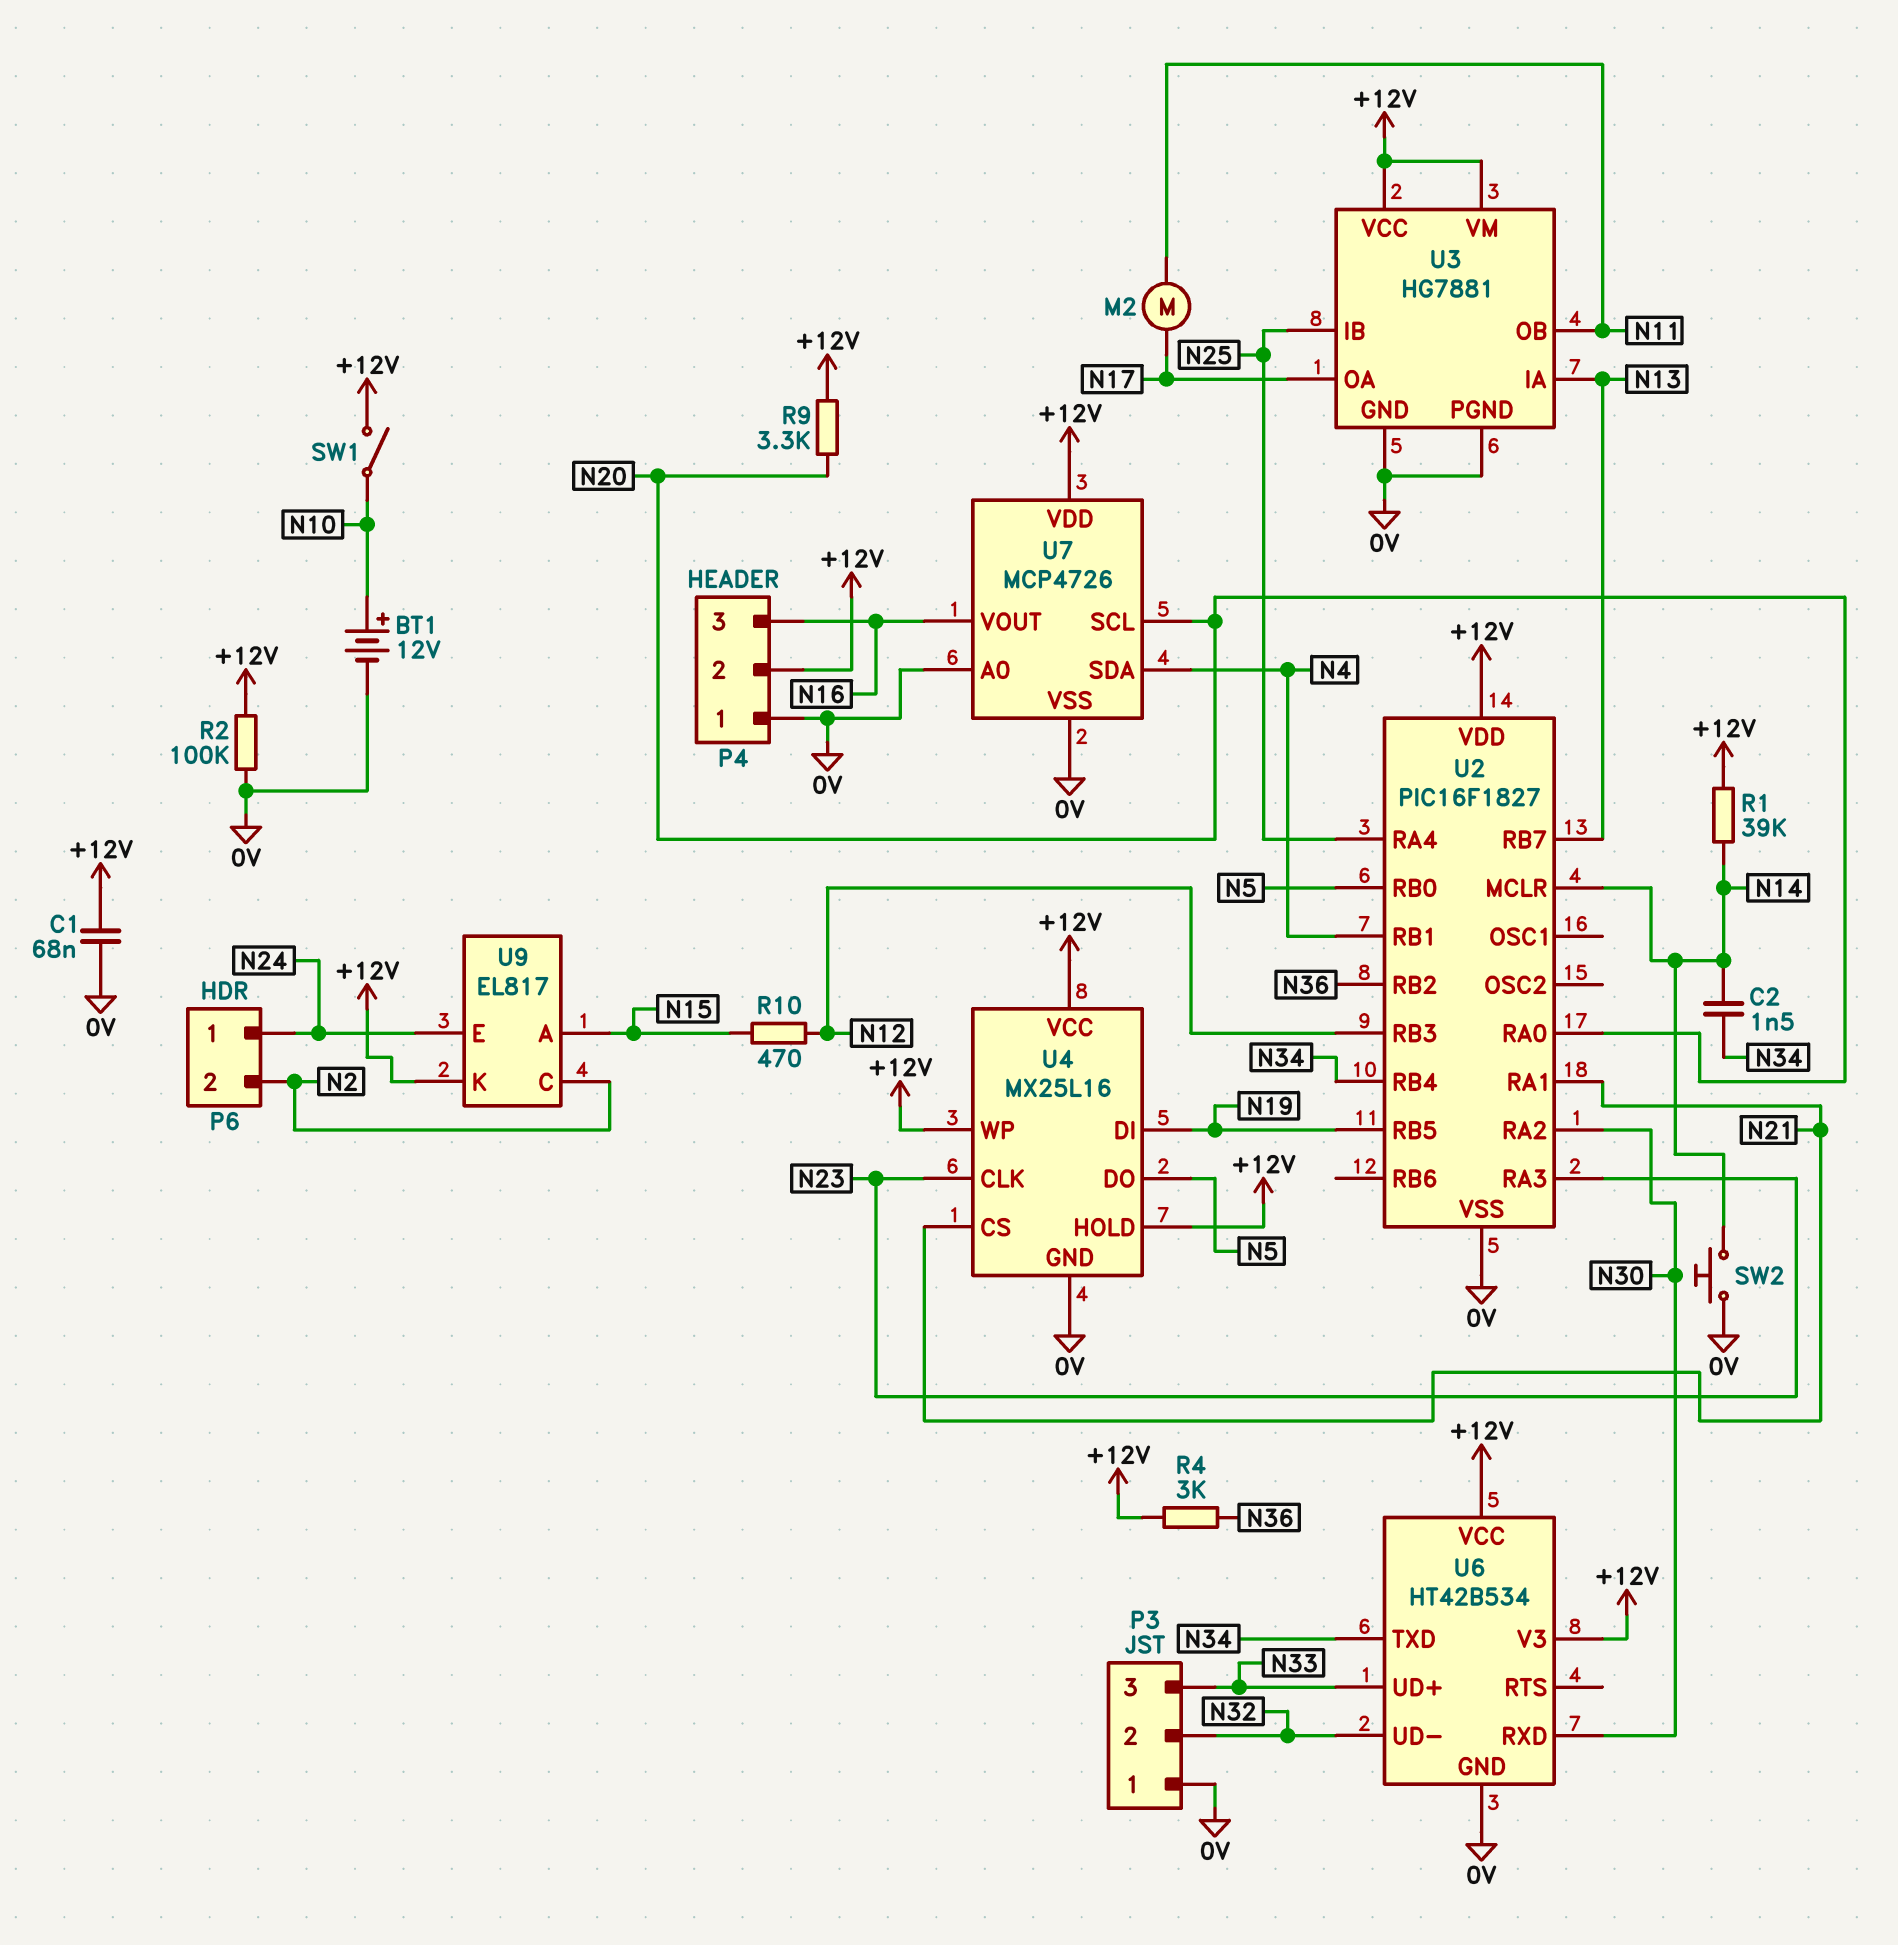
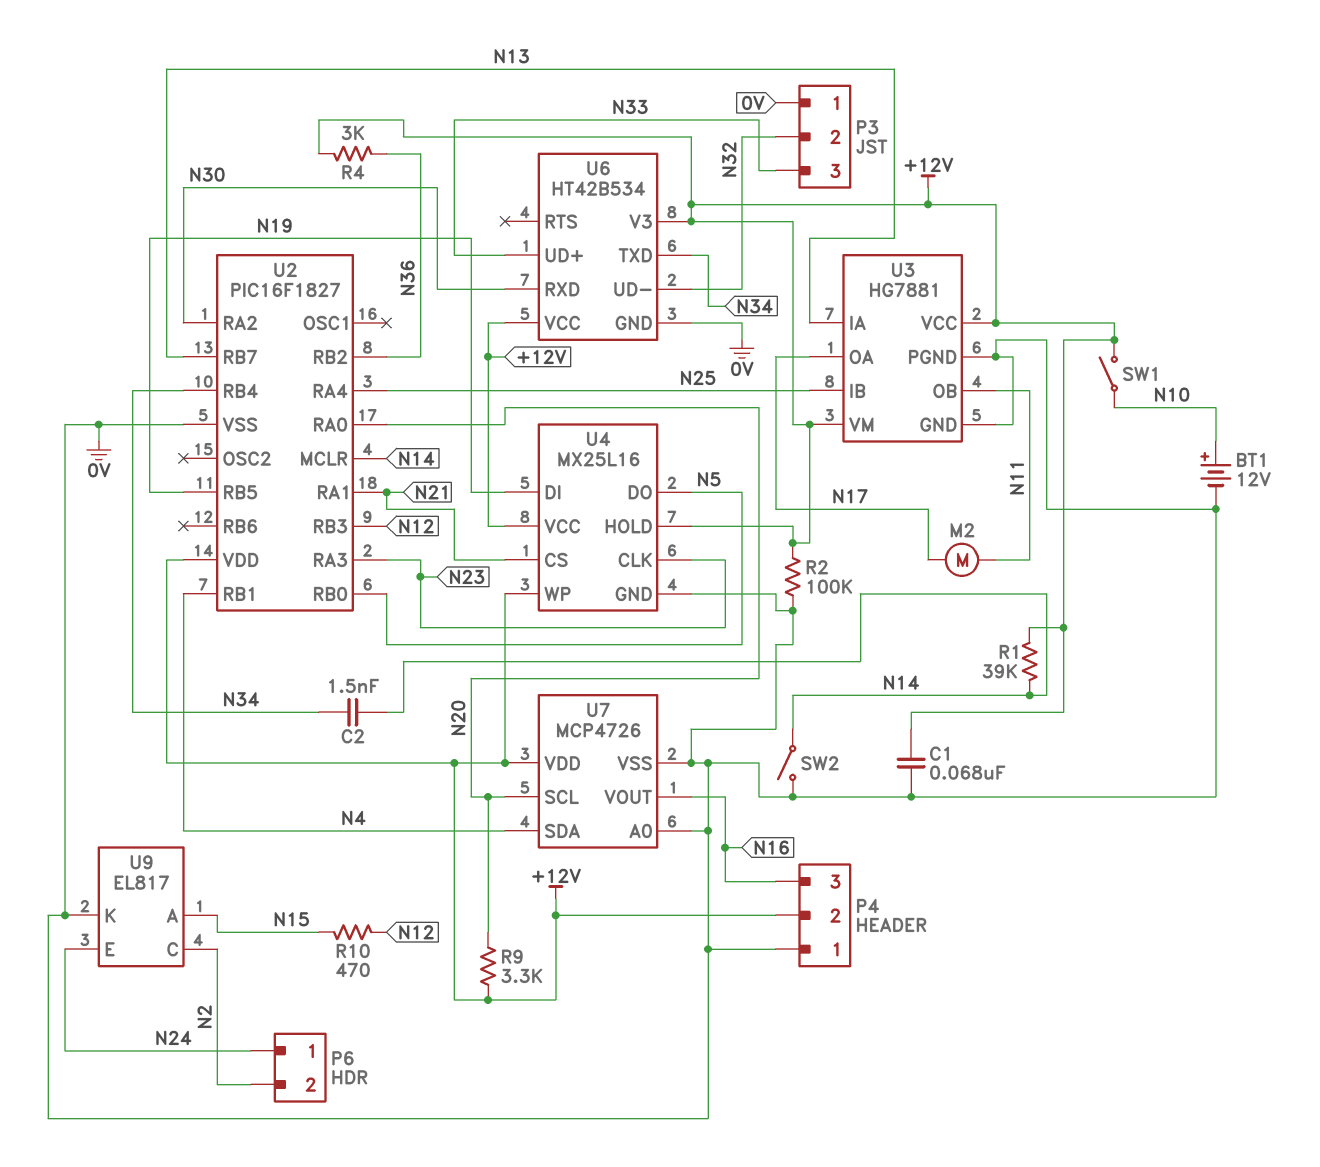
SW2: button (0V, N14) -> switch (0V, N14)
U9 pin K: +12V -> 0V

